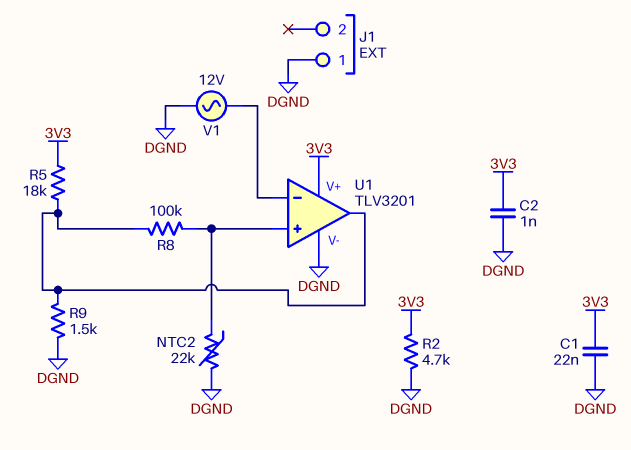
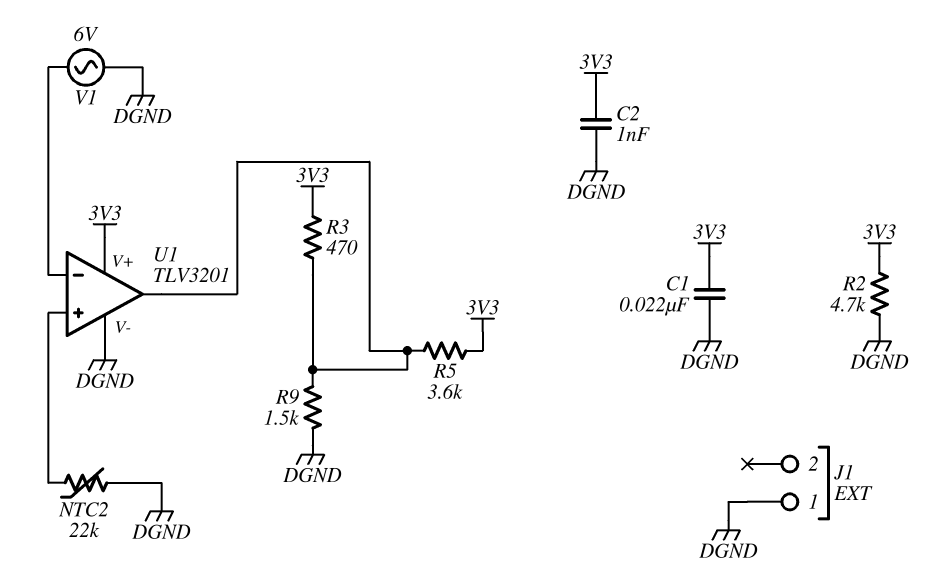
R3: none -> 470 (3V3, U1/out)
R5: 18k (3V3, U1/out) -> 3.6k (3V3, U1/out)
R8: 100k (U1/in+, U1/out) -> none
V1: AC 12V (DGND, U1/in-) -> AC 6V (DGND, U1/in-)

